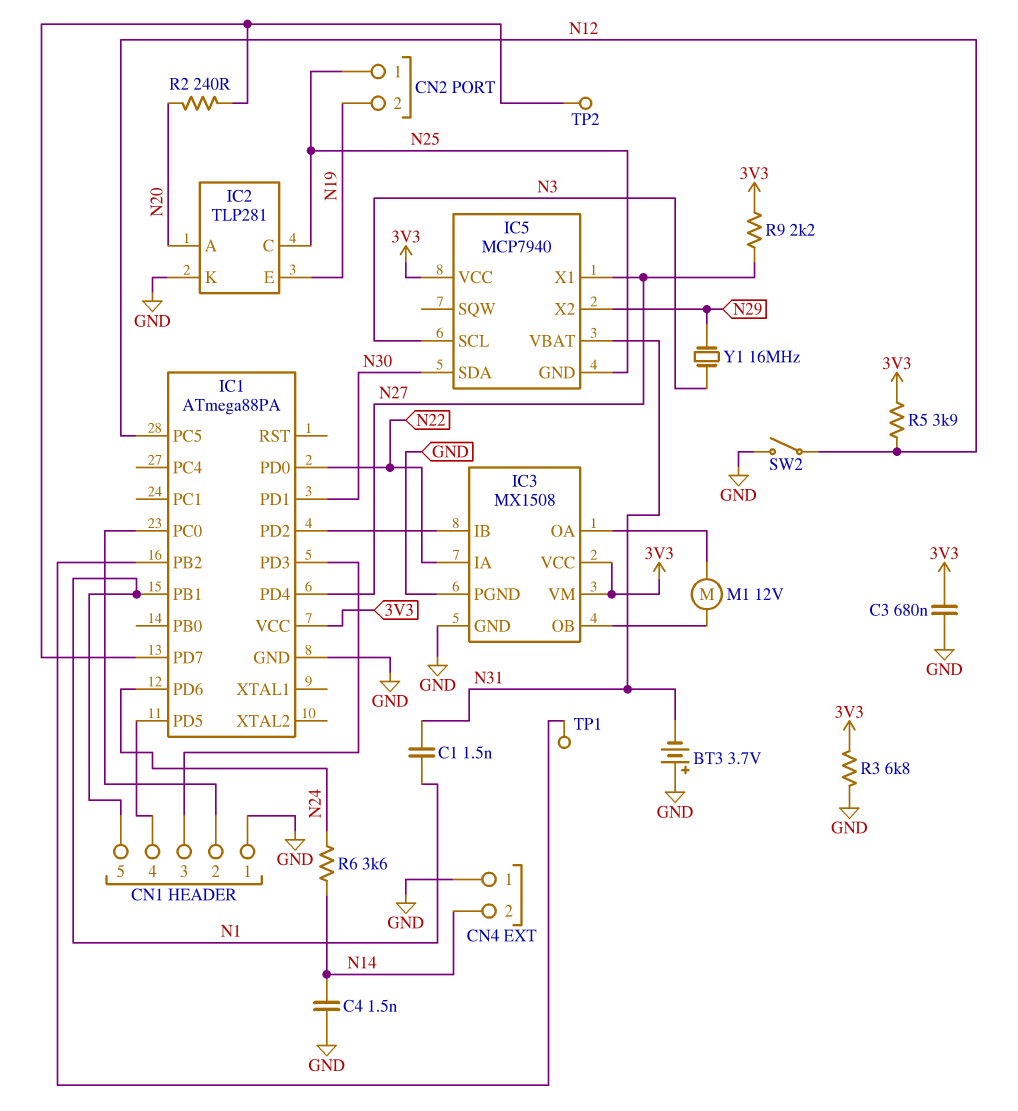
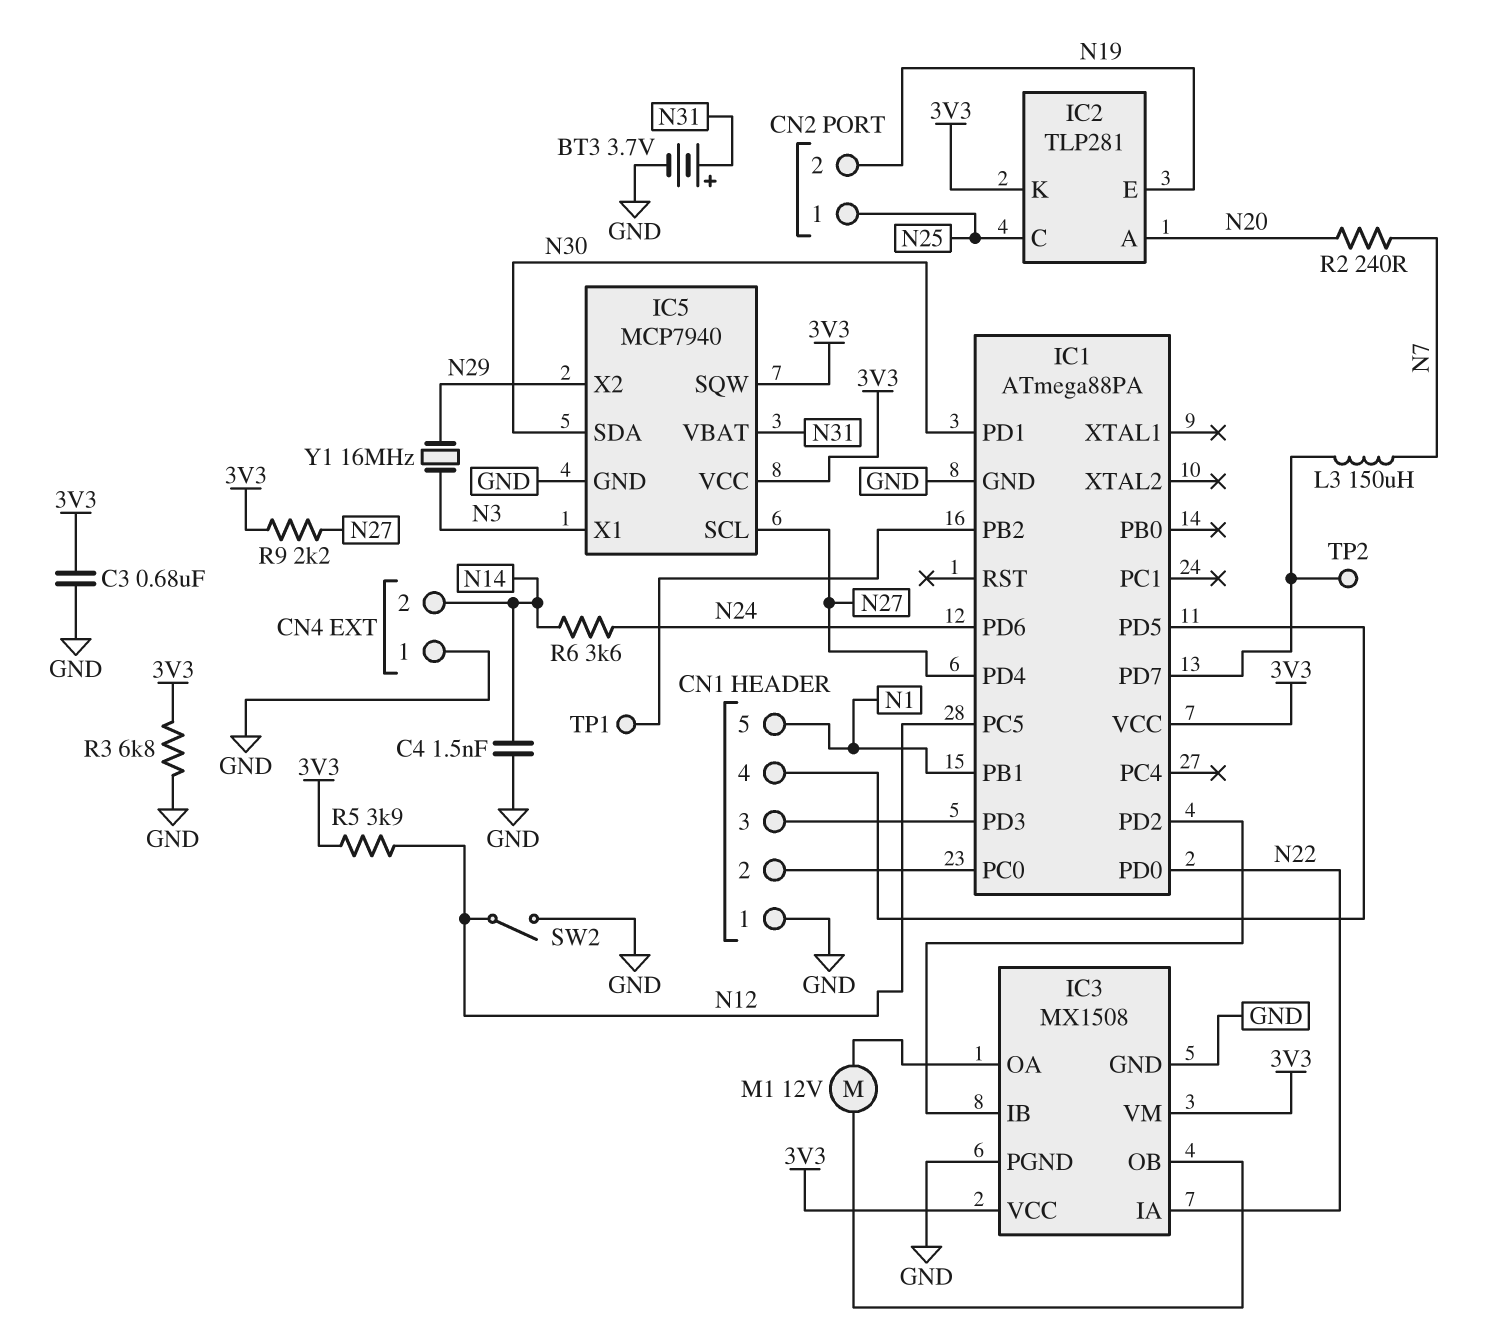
BT3: 3.7V (plus GND, minus N31) -> 3.7V (plus N31, minus GND)
C1: 1.5nF (N1, N31) -> none
IC2 pin K: GND -> 3V3
IC5 pin GND: N25 -> GND
IC5 pin SCL: N3 -> N27
IC5 pin SQW: none -> 3V3
IC5 pin X1: N27 -> N3
L3: none -> 150uH (IC1/PD7, N7)
R2: 240 (IC1/PD7, N20) -> 240 (N7, N20)

